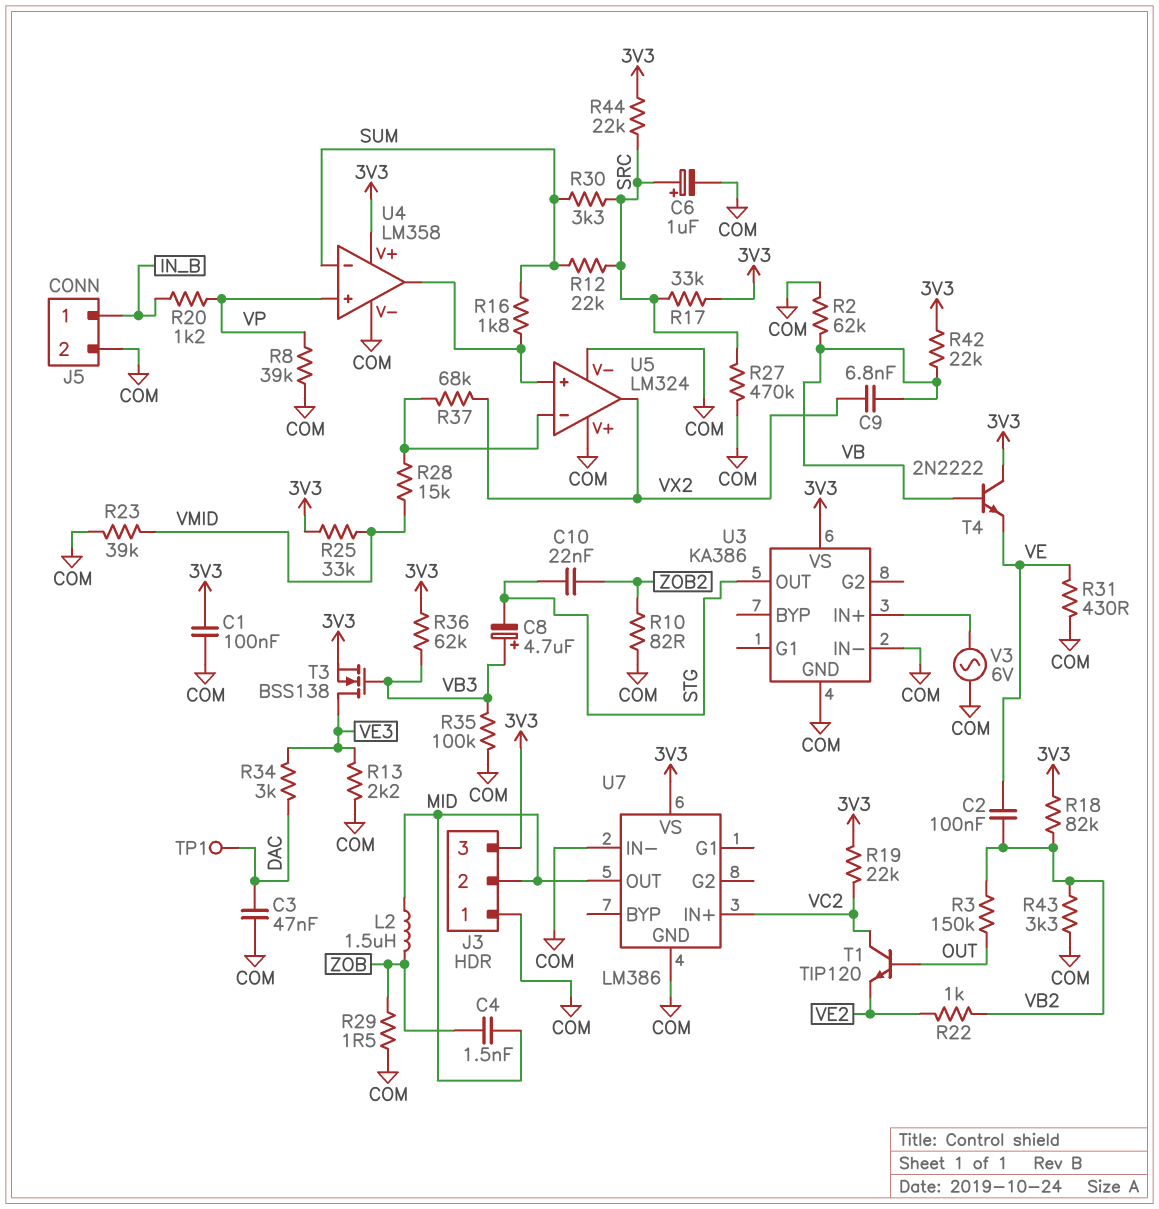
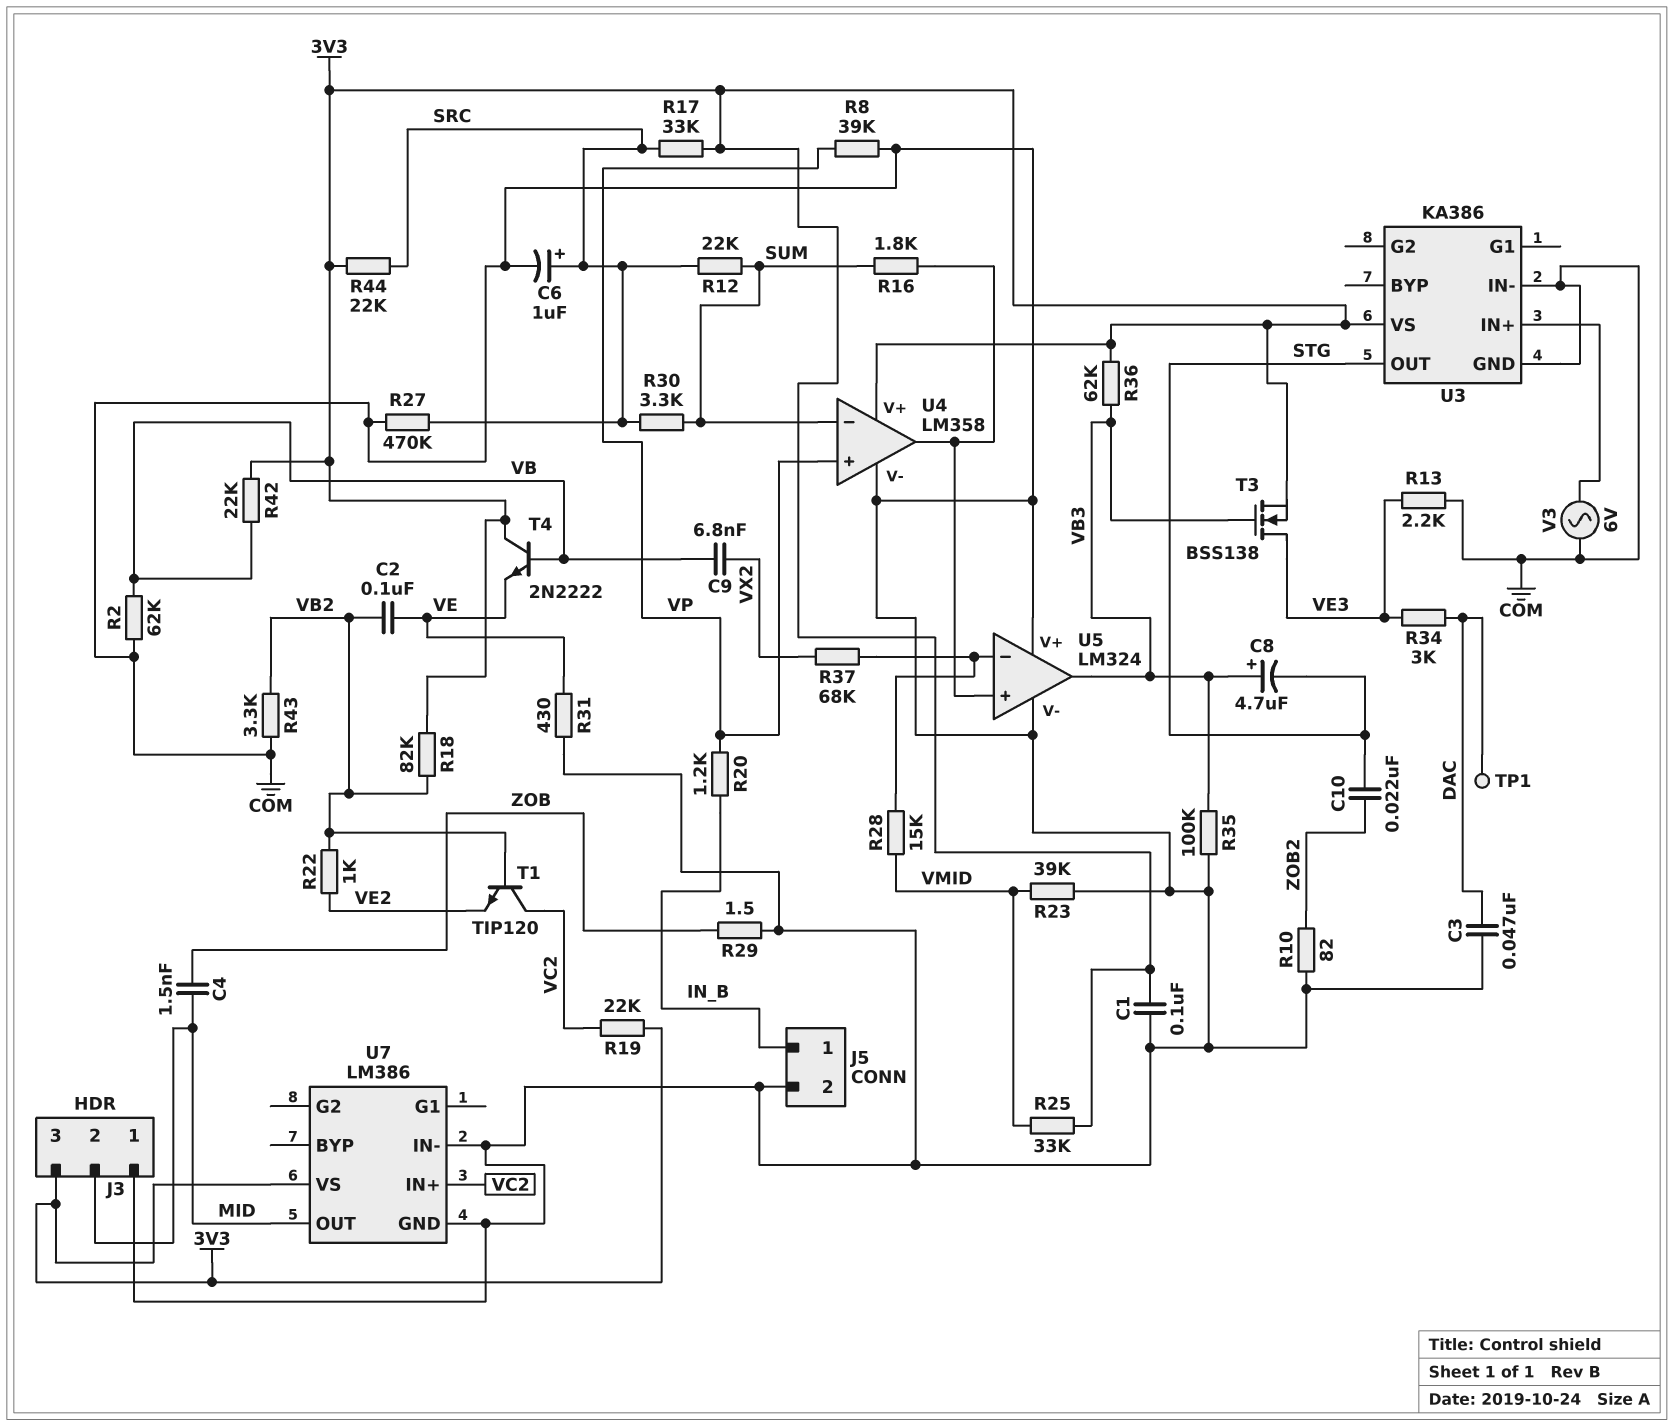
L2: 1.5uH (MID, ZOB) -> none
R3: 150k (OUT, VB2) -> none
T1: NPN TIP120 (B OUT, C VC2, E VE2) -> NPN TIP120 (B VB2, C VC2, E VE2)
U5 pin out: VX2 -> VB3

